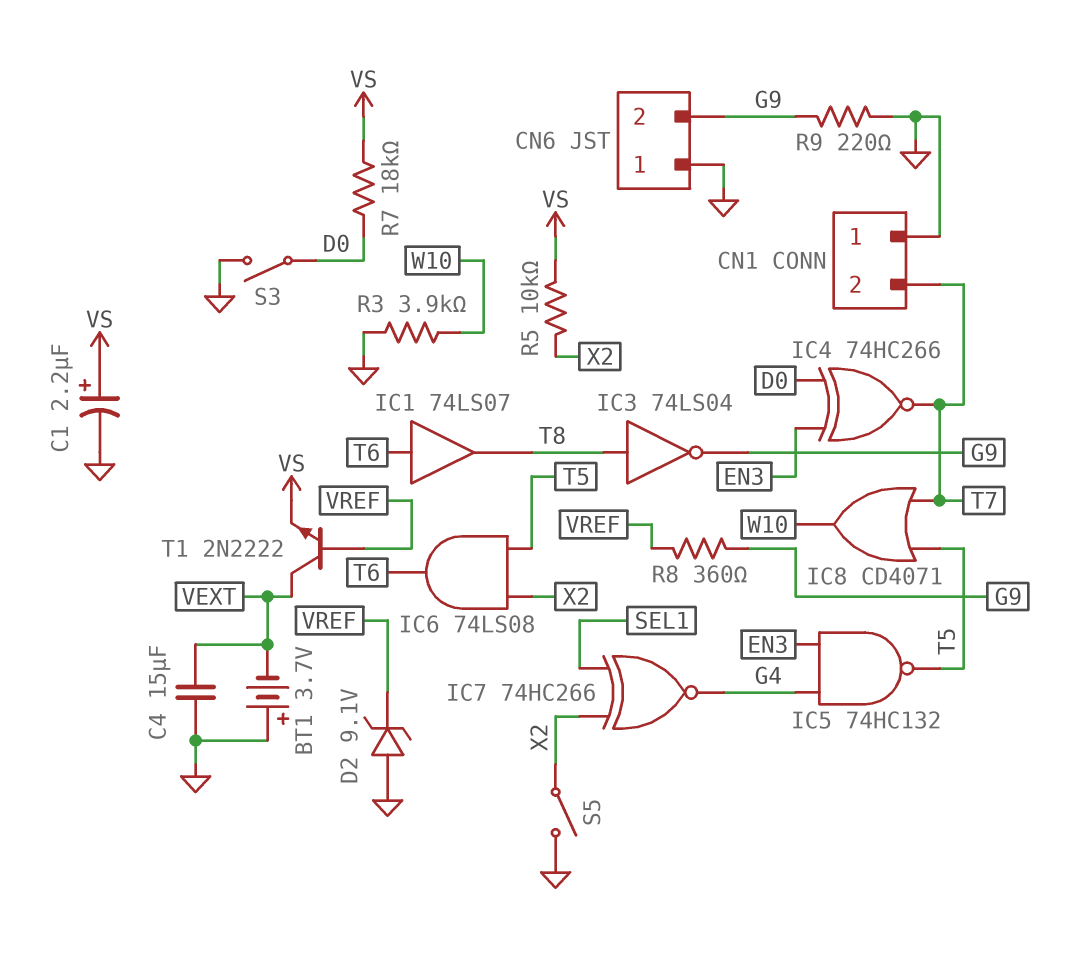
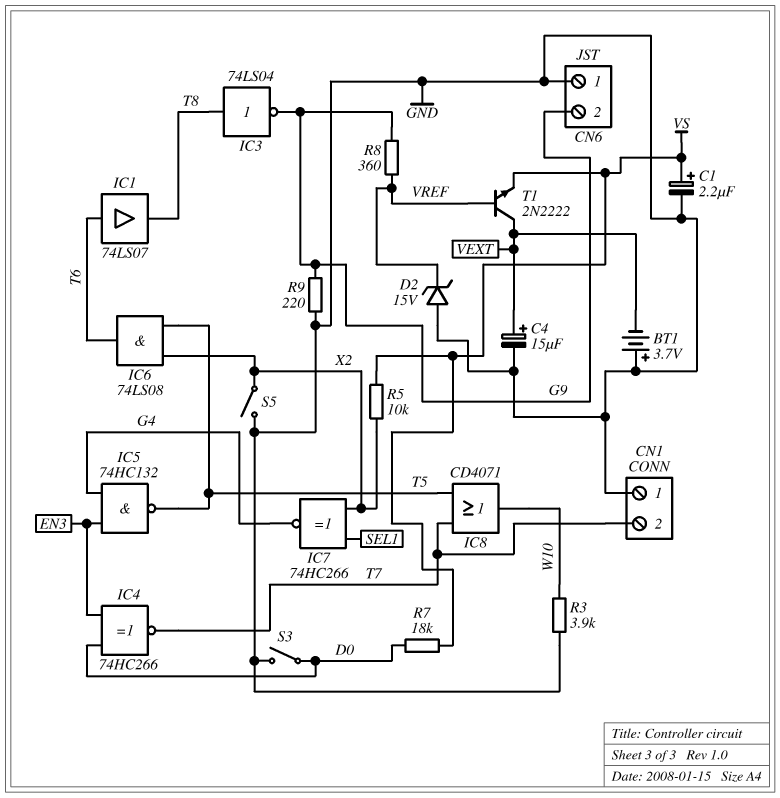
C4: 15uF (GND, VEXT) -> 15uF (plus VEXT, minus GND)
D2: zener 9.1V (A GND, K VREF) -> zener 15V (A GND, K VREF)

